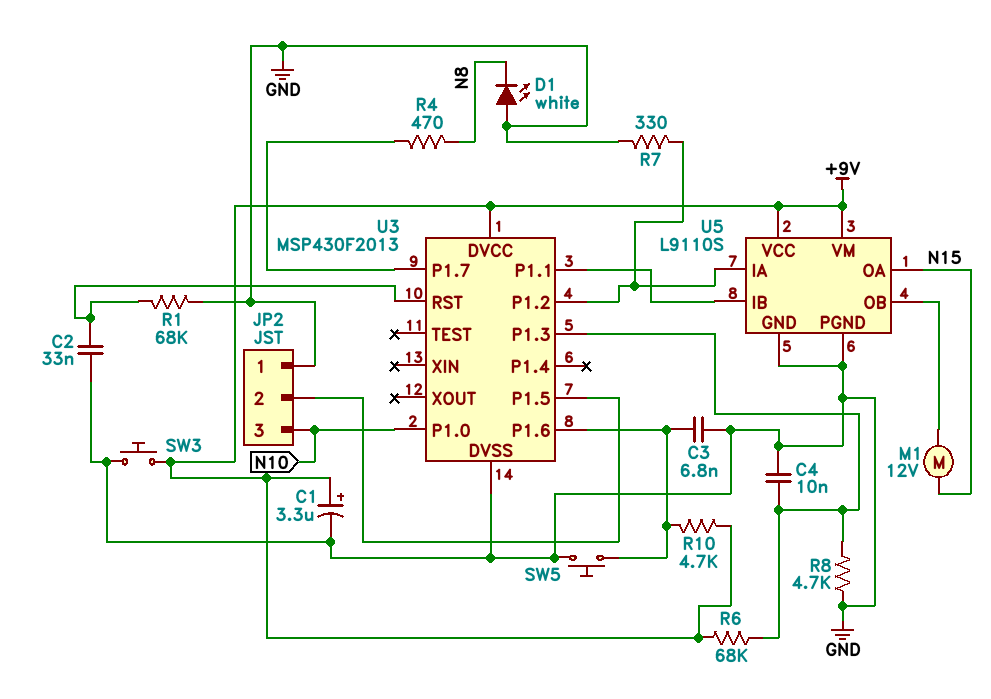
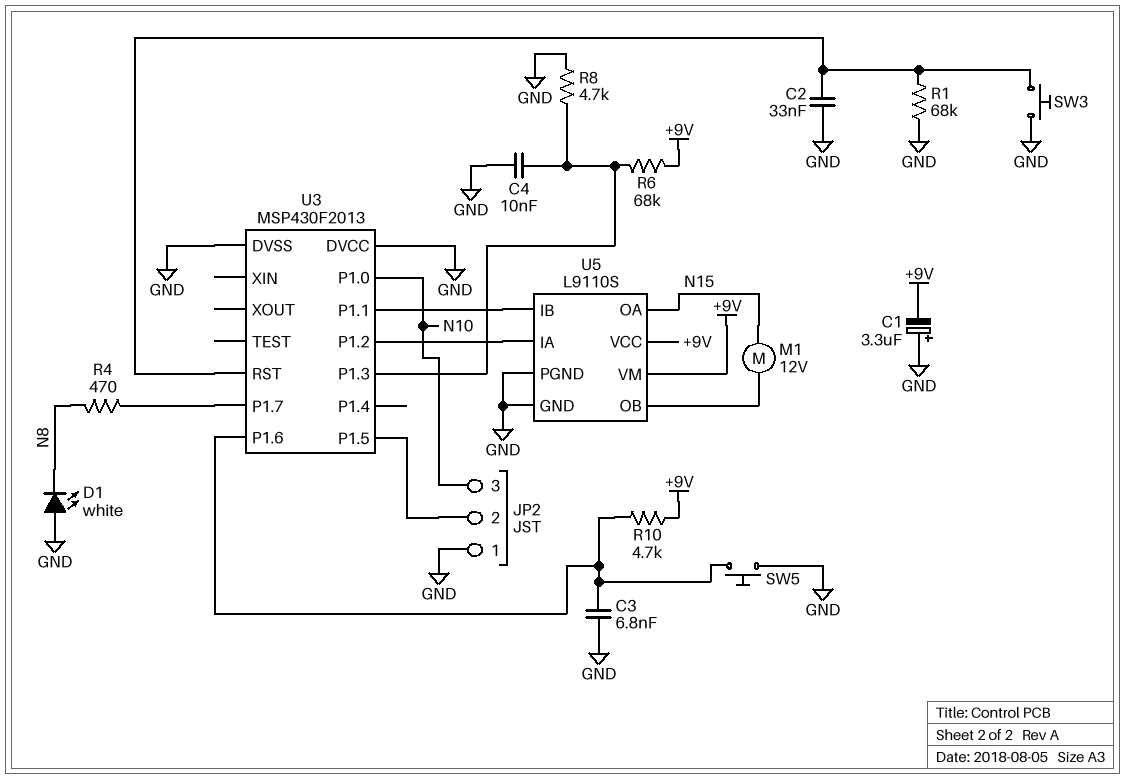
C1: 3.3uF (plus +9V, minus GND) -> 3.3uF (plus GND, minus +9V)
R7: 330 (GND, U3/P1.2) -> none
SW3: button (+9V, GND) -> button (GND, U3/RST)
U3 pin DVCC: +9V -> GND

